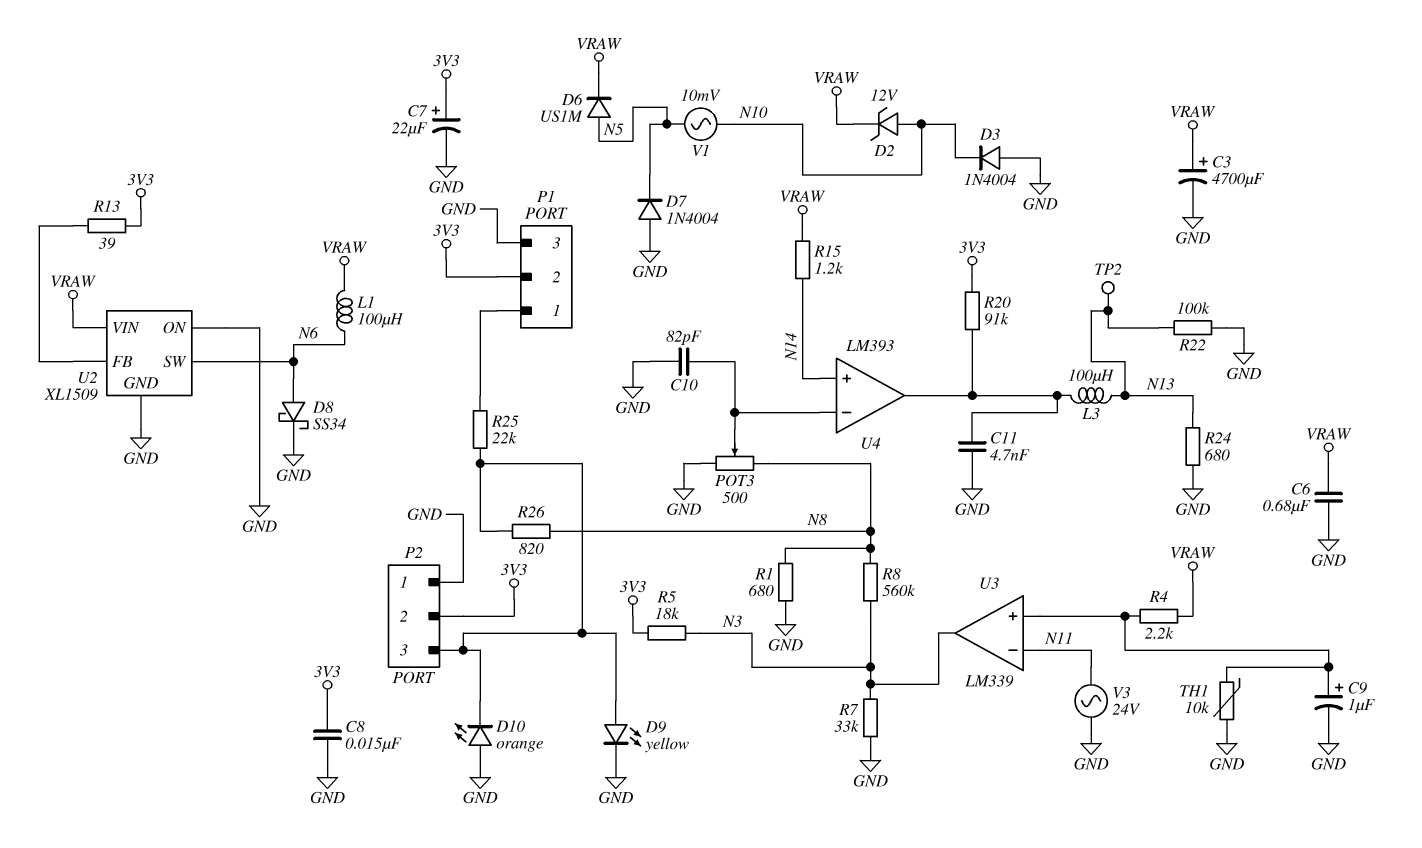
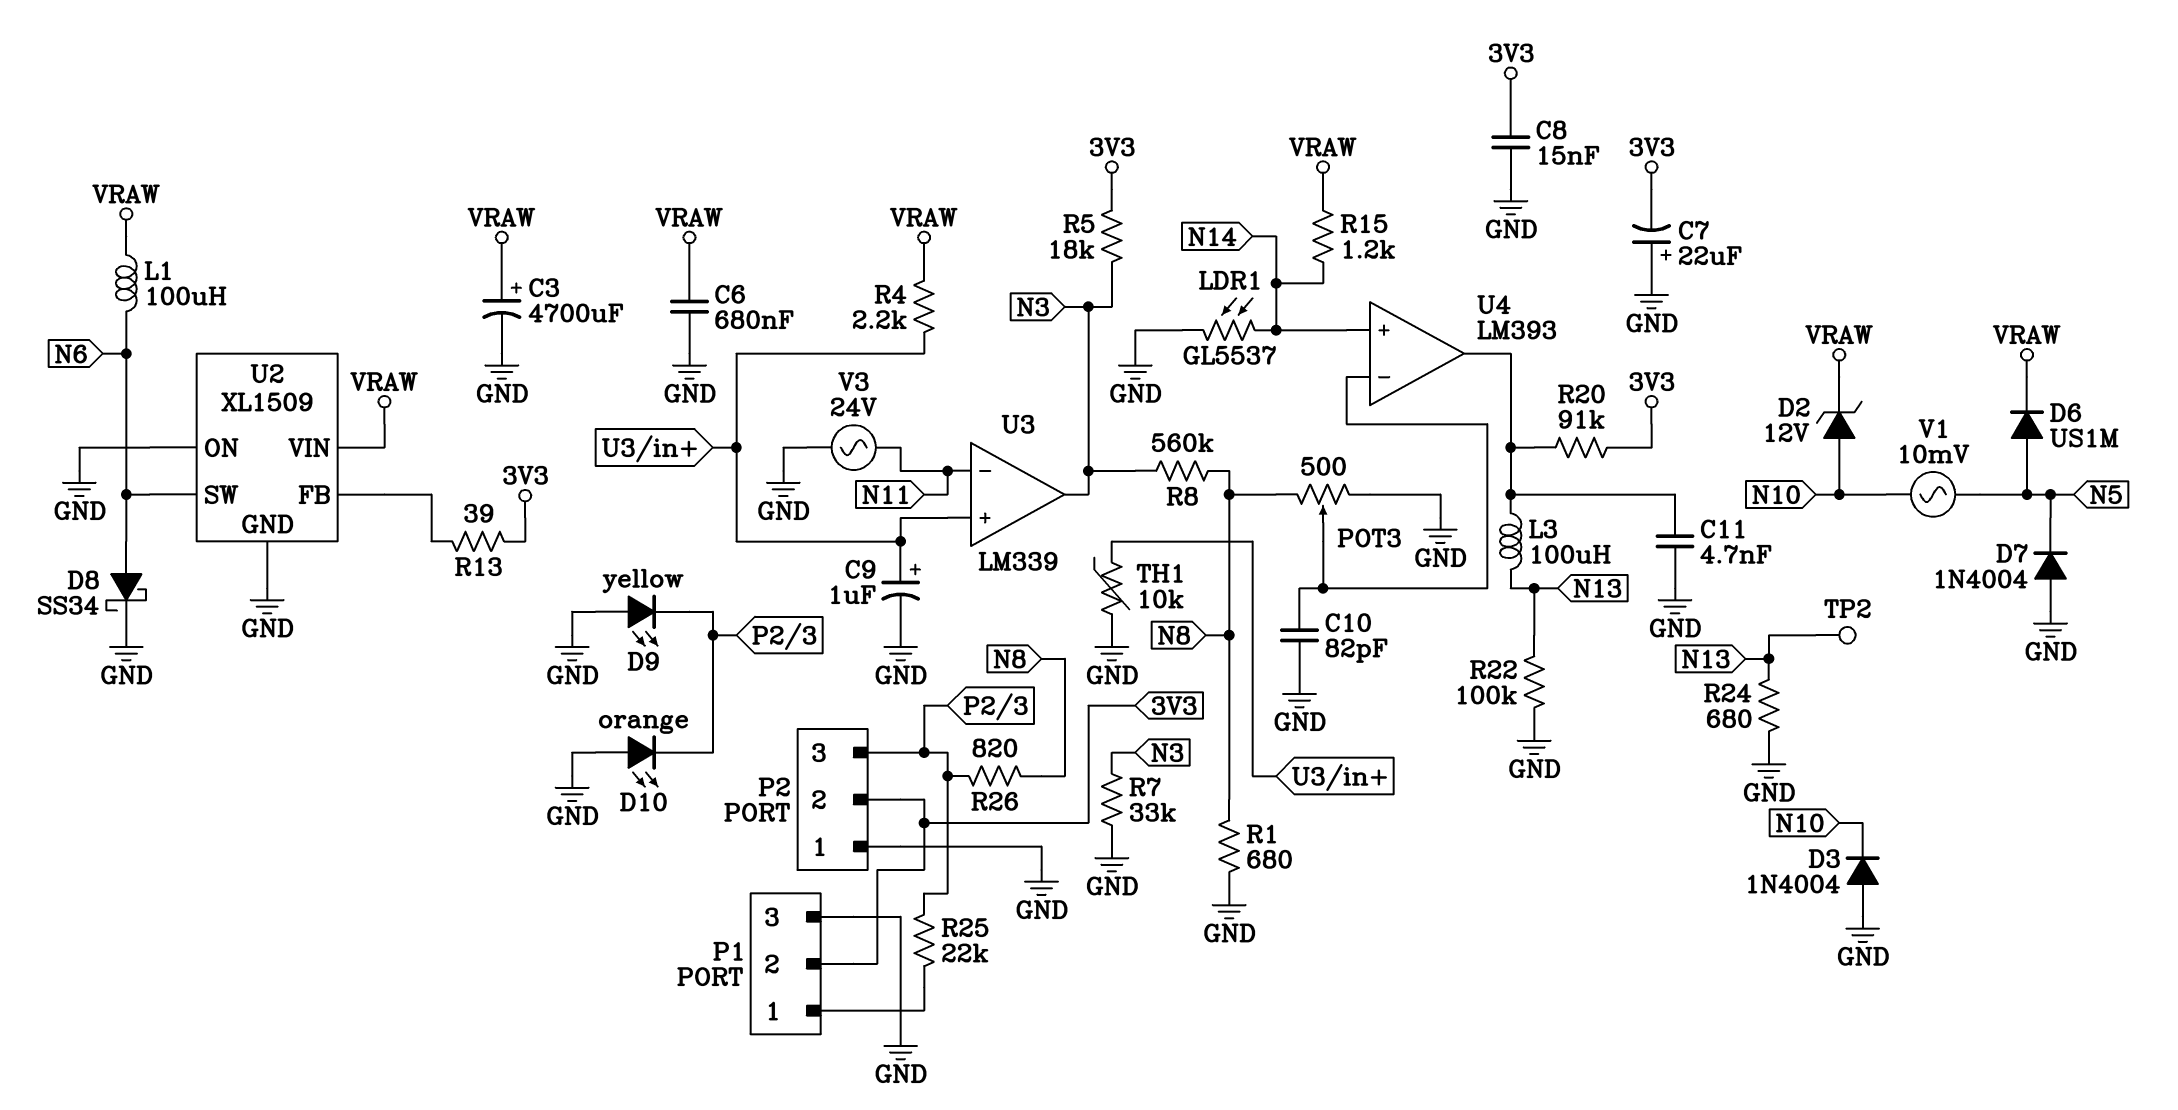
C7: 22uF (plus 3V3, minus GND) -> 22uF (plus GND, minus 3V3)
D9: LED yellow (A P2/3, K GND) -> LED yellow (A GND, K P2/3)
LDR1: none -> GL5537 (GND, N14)

